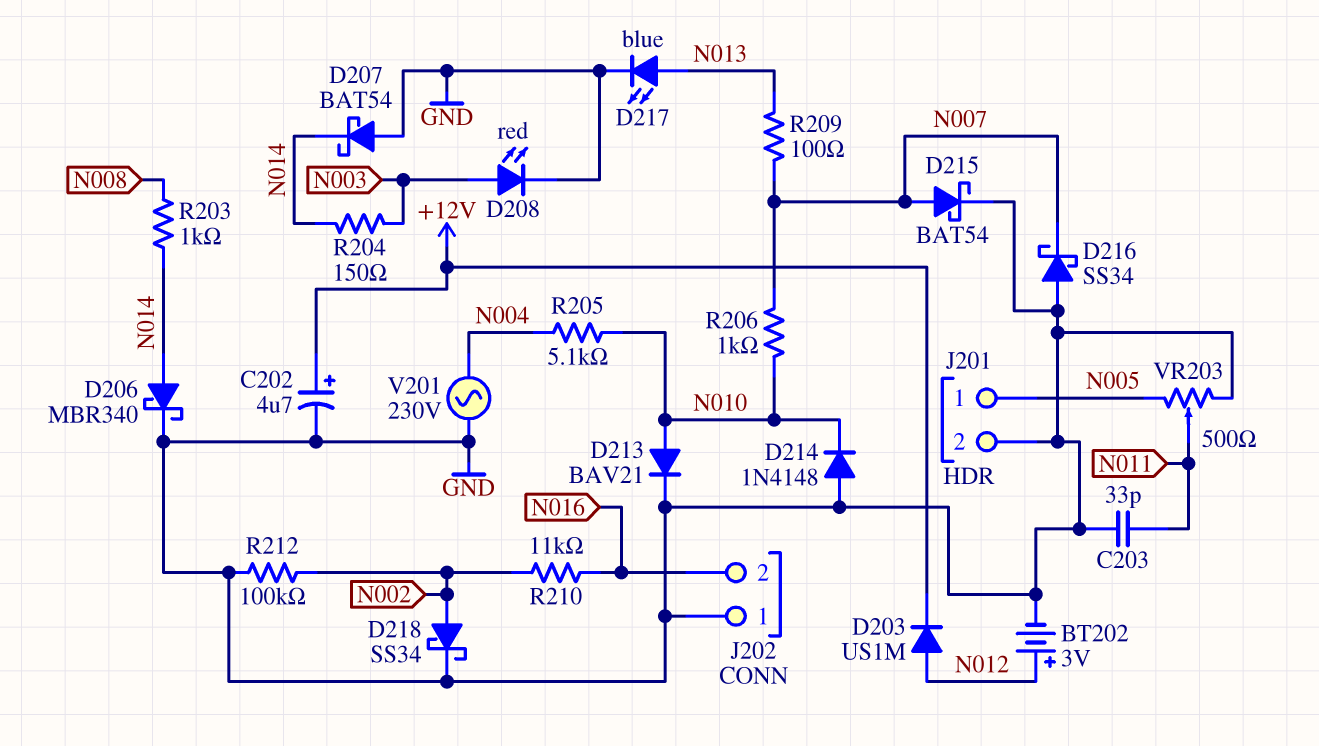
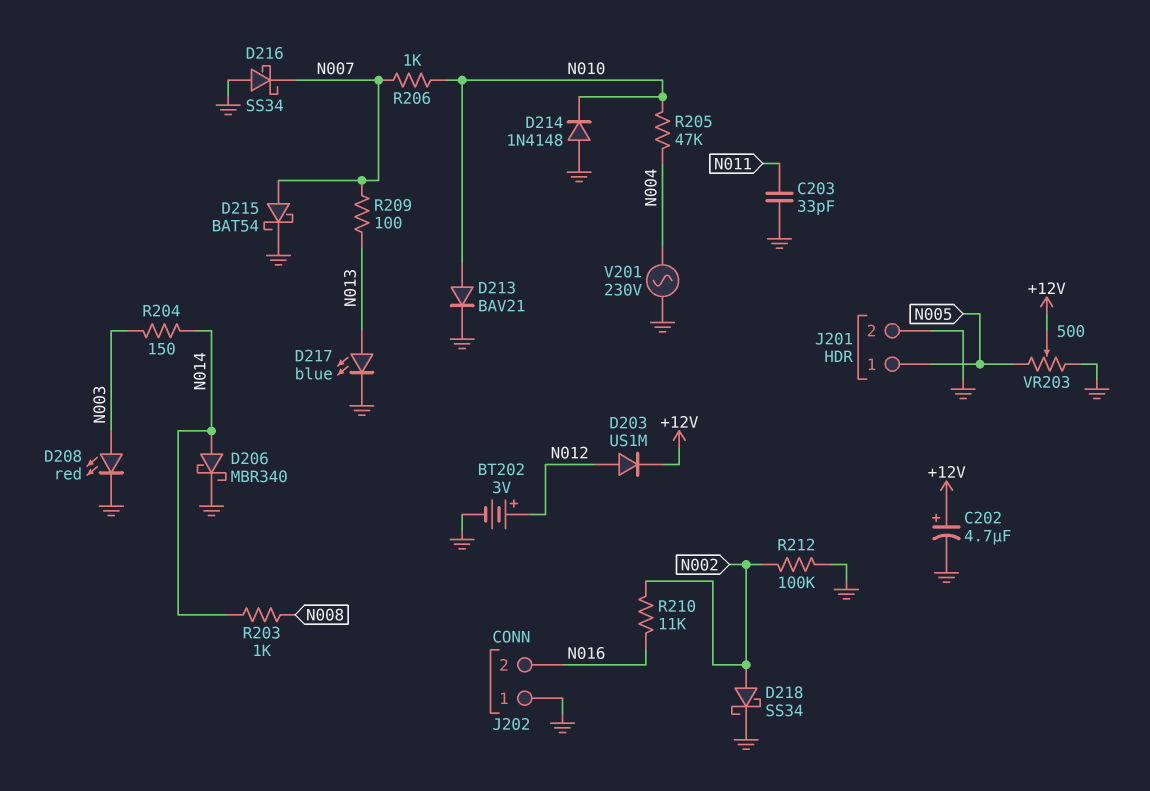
D207: schottky BAT54 (A GND, K N014) -> none
R205: 5.1k (N004, N010) -> 47k (N004, N010)
VR203: 500 (GND, N005, wiper N011) -> 500 (GND, N005, wiper +12V)

